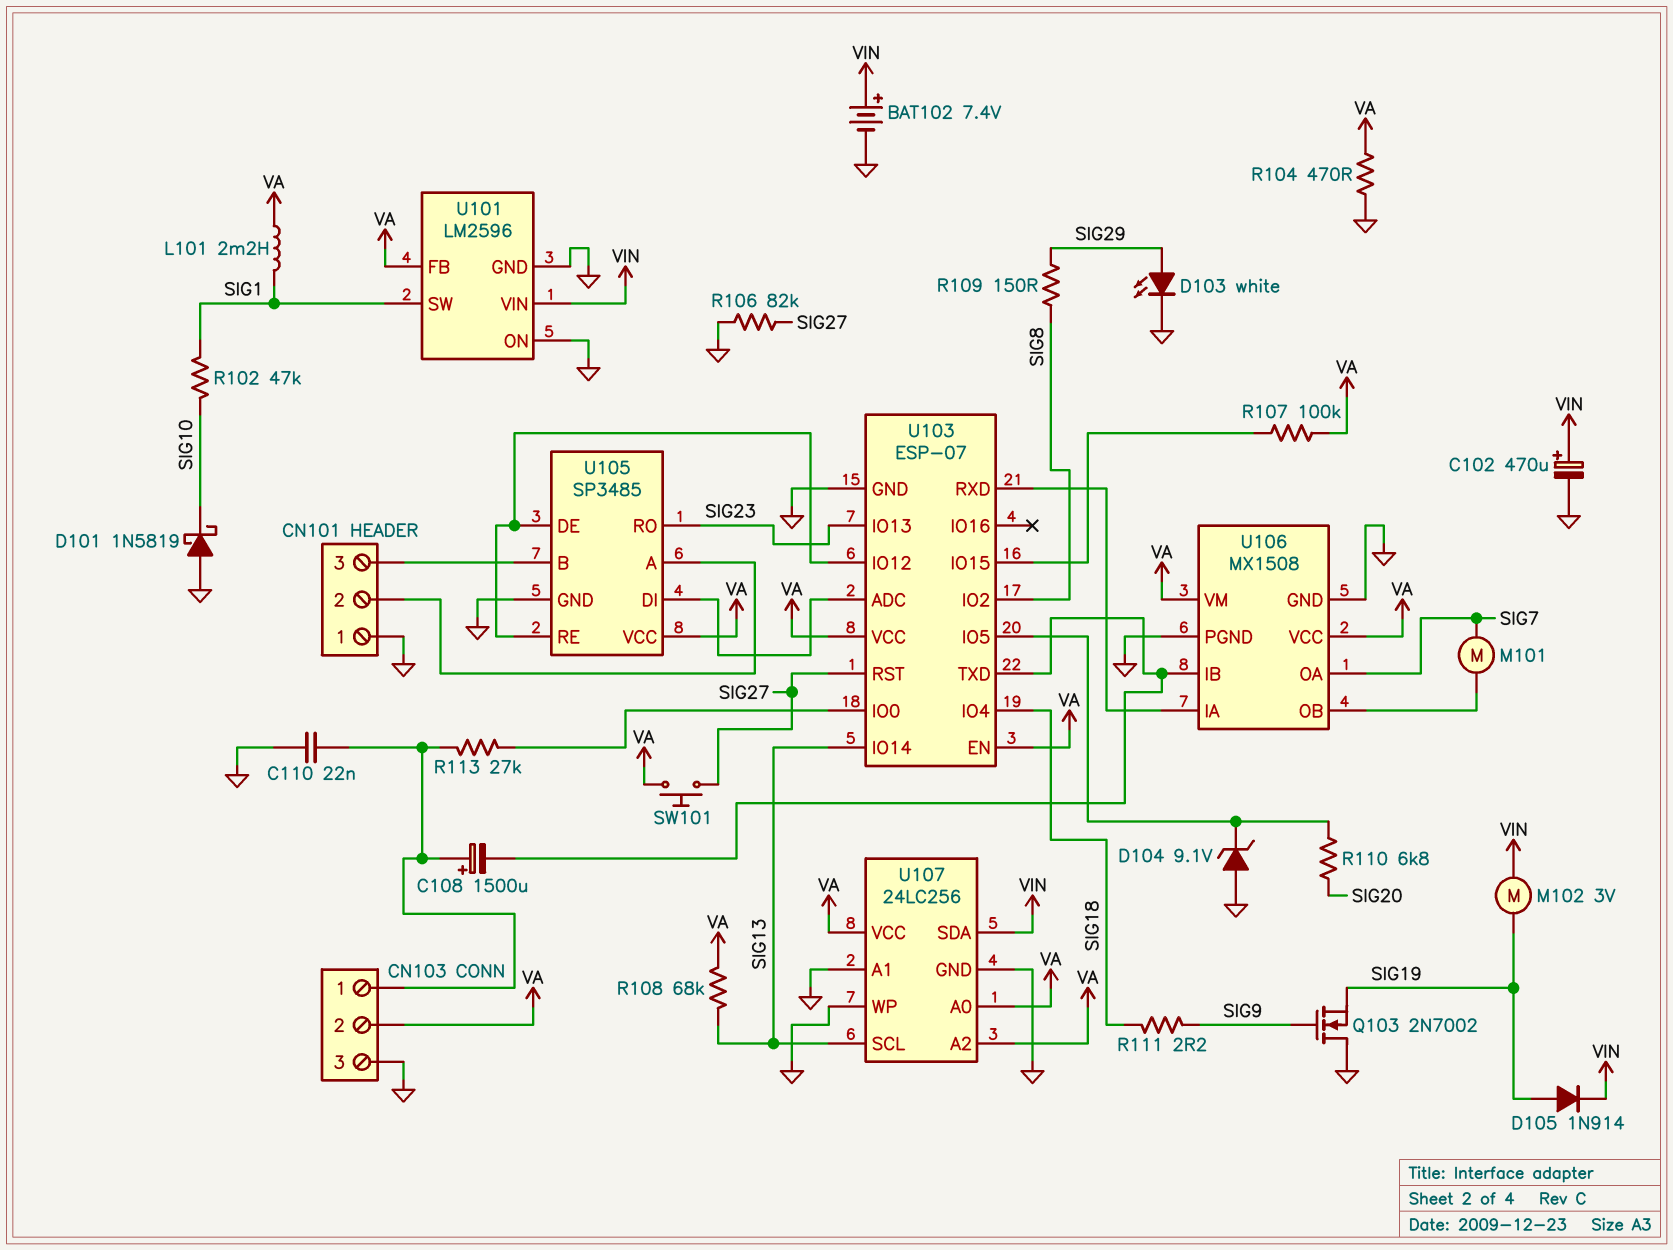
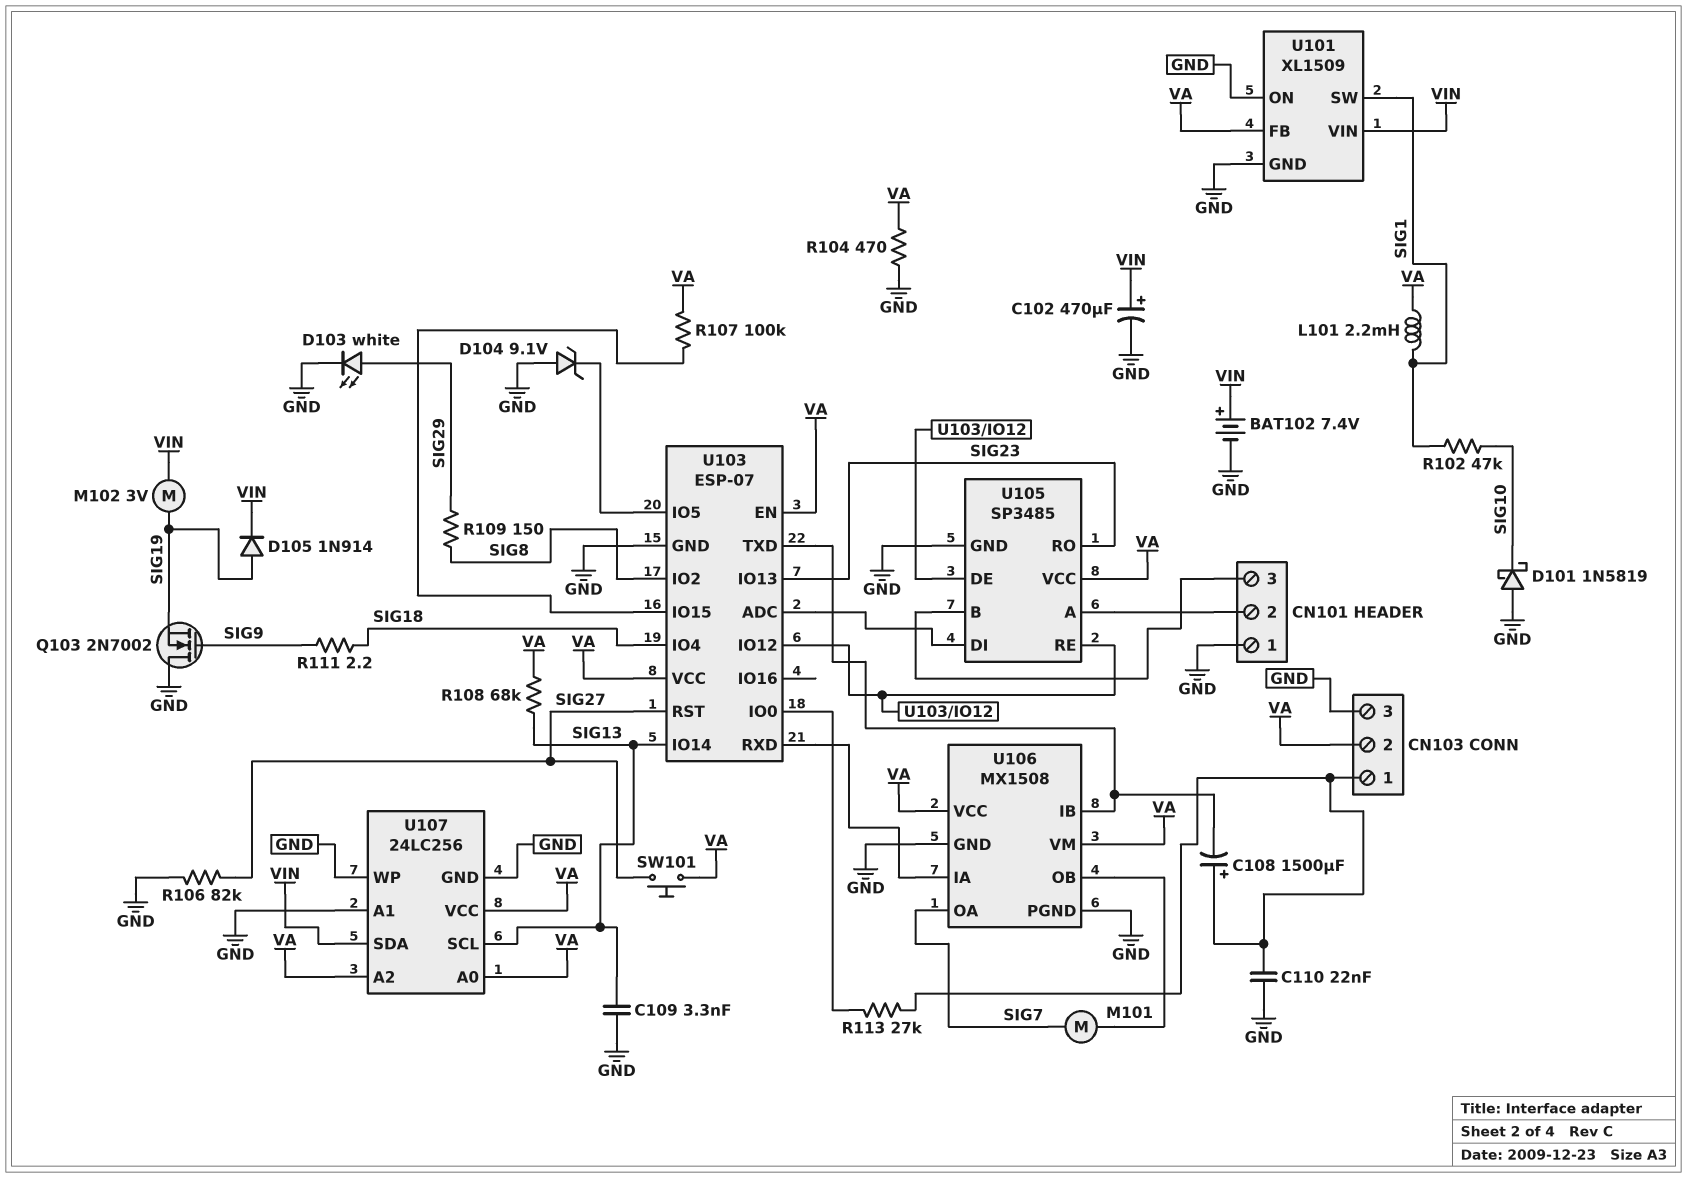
C109: none -> 3.3nF (GND, SIG13)
R110: 6.8k (SIG20, U103/IO5) -> none
U101: LM2596 -> XL1509

